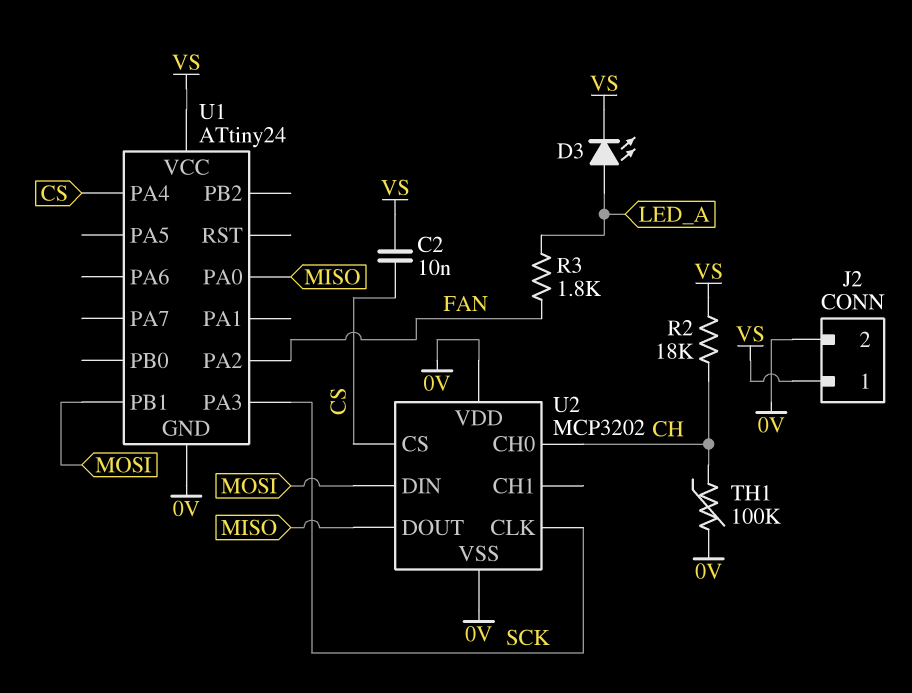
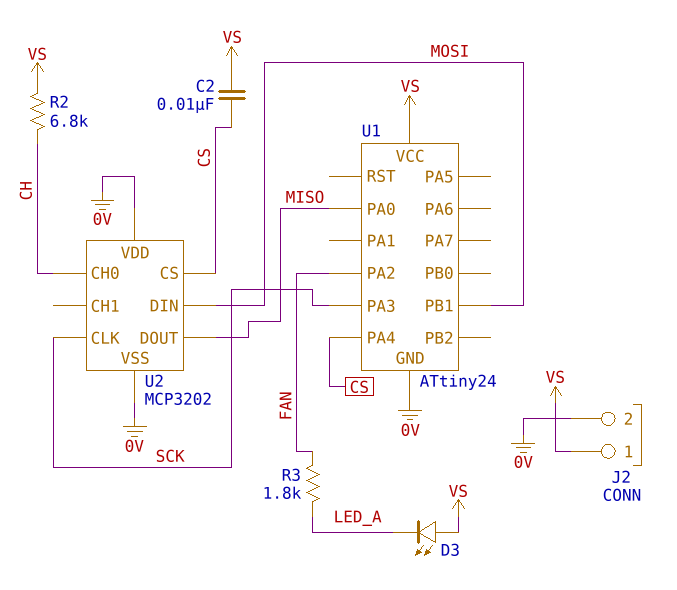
D3: LED (A LED_A, K VS) -> LED (A VS, K LED_A)
R2: 18k (CH, VS) -> 6.8k (CH, VS)
TH1: 100k (0V, CH) -> none

